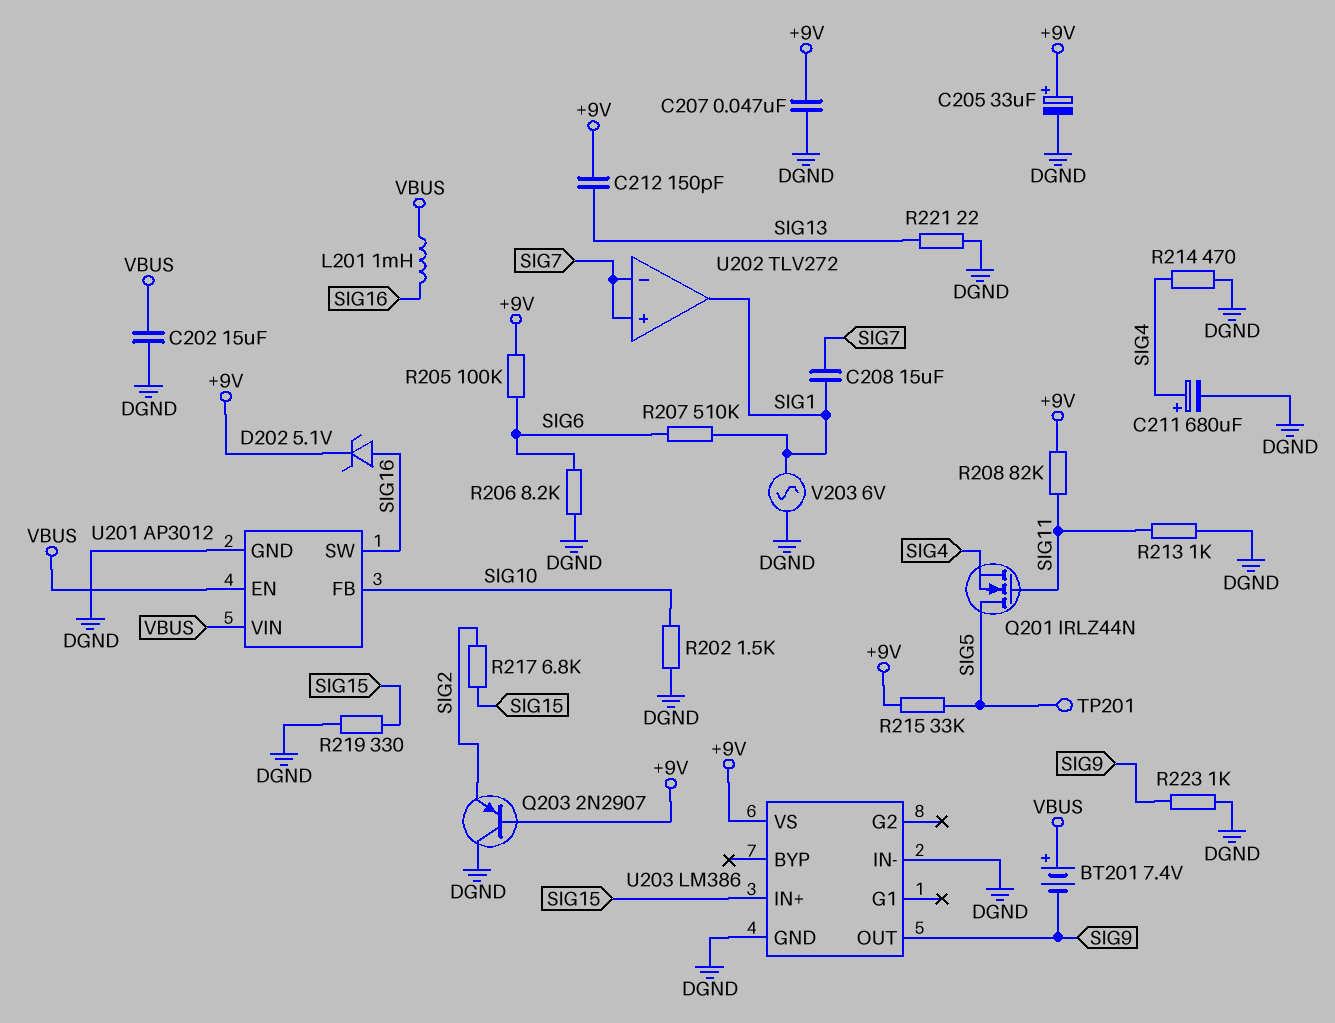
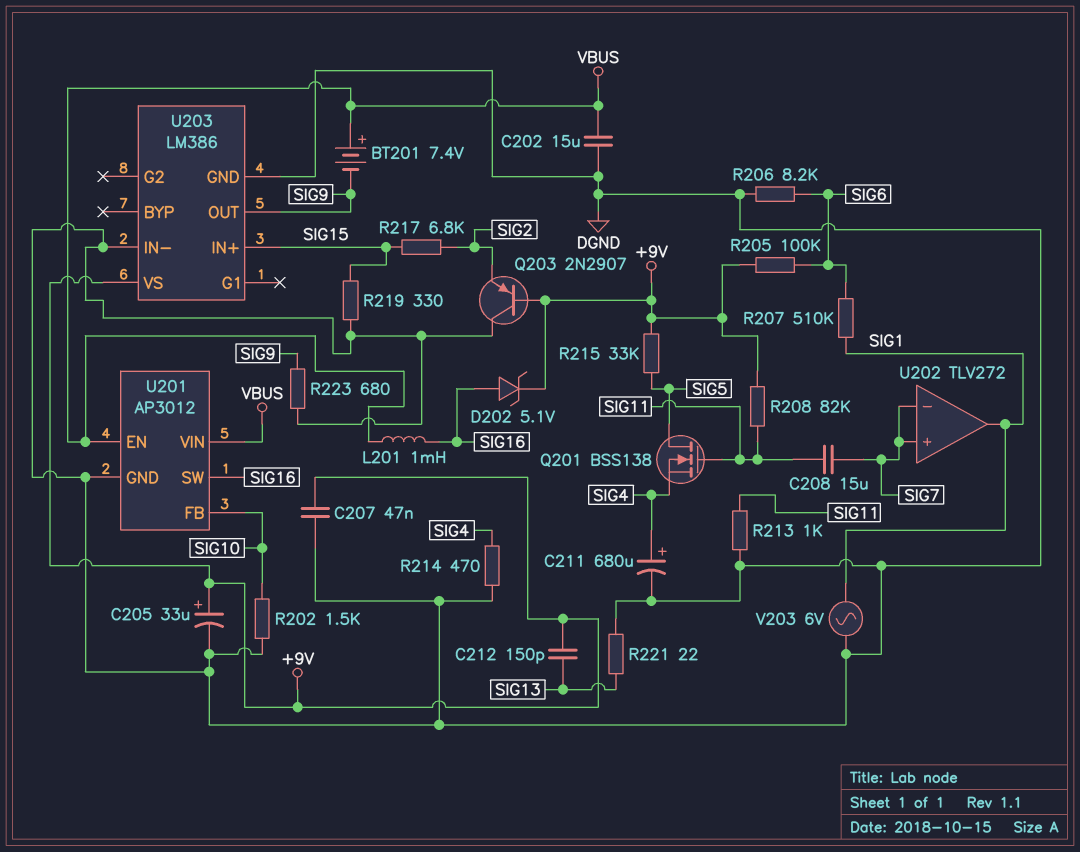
C208: 15uF (SIG1, SIG7) -> 15uF (SIG7, SIG11)
Q201: NMOS IRLZ44N (G SIG11, D SIG5, S SIG4) -> NMOS BSS138 (G SIG11, D SIG5, S SIG4)
R223: 1k (DGND, SIG9) -> 680 (DGND, SIG9)
TP201: test point (SIG5) -> none

